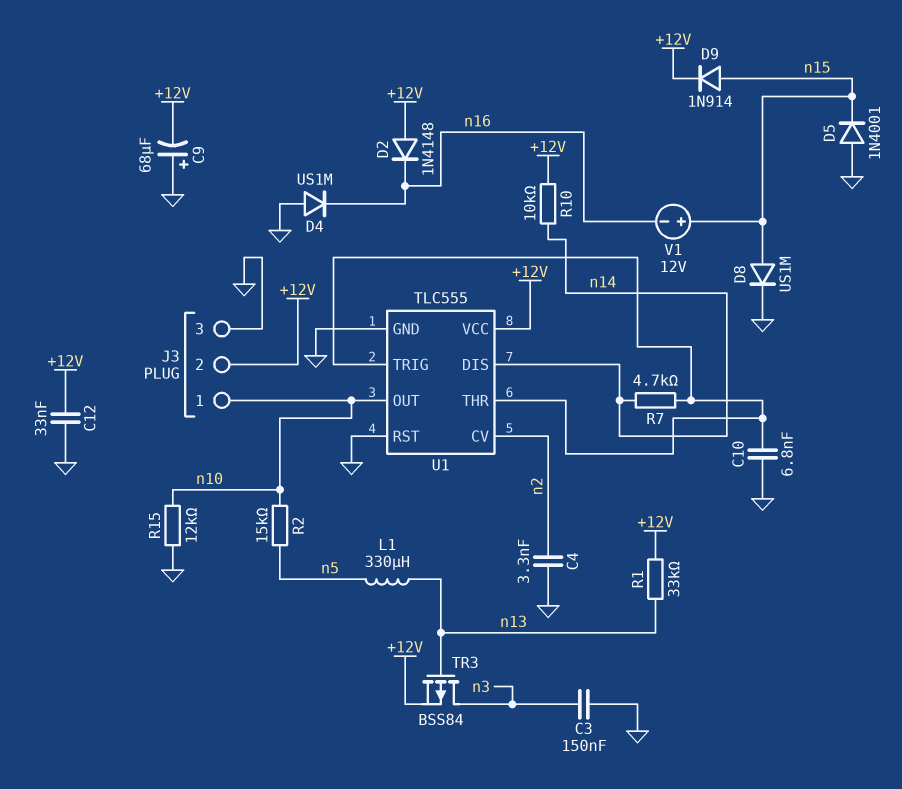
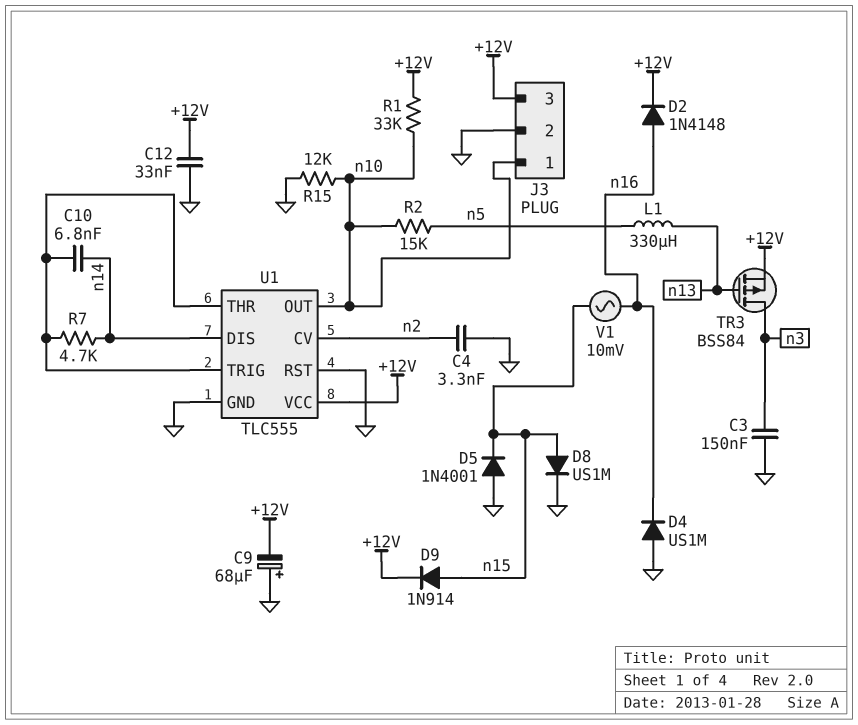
C10: 6.8nF (GND, U1/THR) -> 6.8nF (U1/THR, n14)
D2: diode 1N4148 (A +12V, K n16) -> diode 1N4148 (A n16, K +12V)
J3 pin 2: +12V -> GND
J3 pin 3: GND -> +12V
R1: 33k (+12V, n13) -> 33k (+12V, n10)
R10: 10k (+12V, n14) -> none
V1: 12V (plus n15, minus n16) -> AC 10mV (n15, n16)

